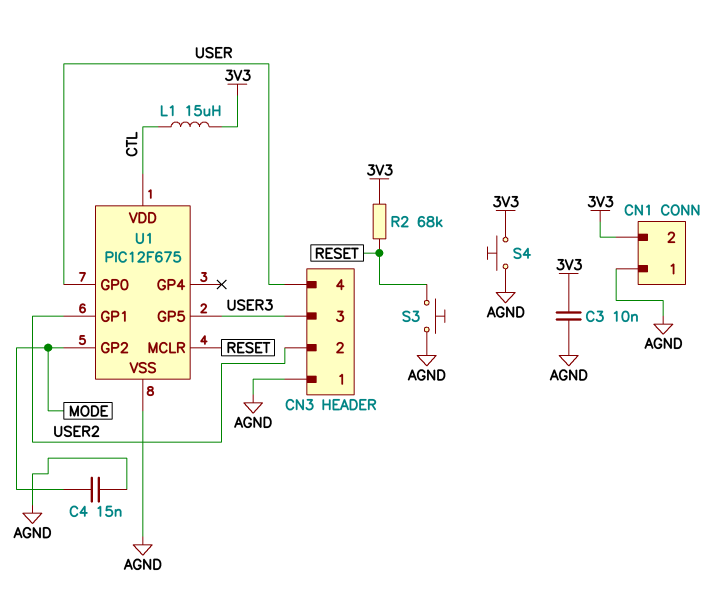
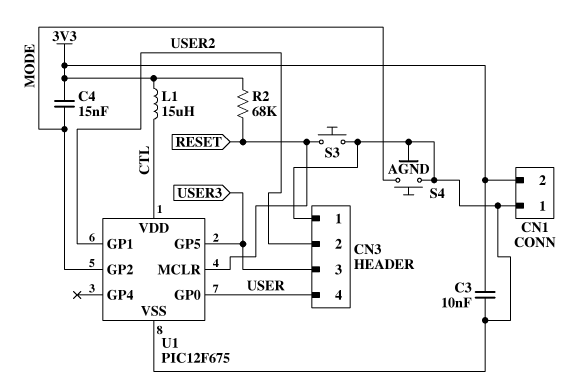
C4: 15nF (AGND, MODE) -> 15nF (3V3, MODE)
S4: button (3V3, AGND) -> button (AGND, MODE)

